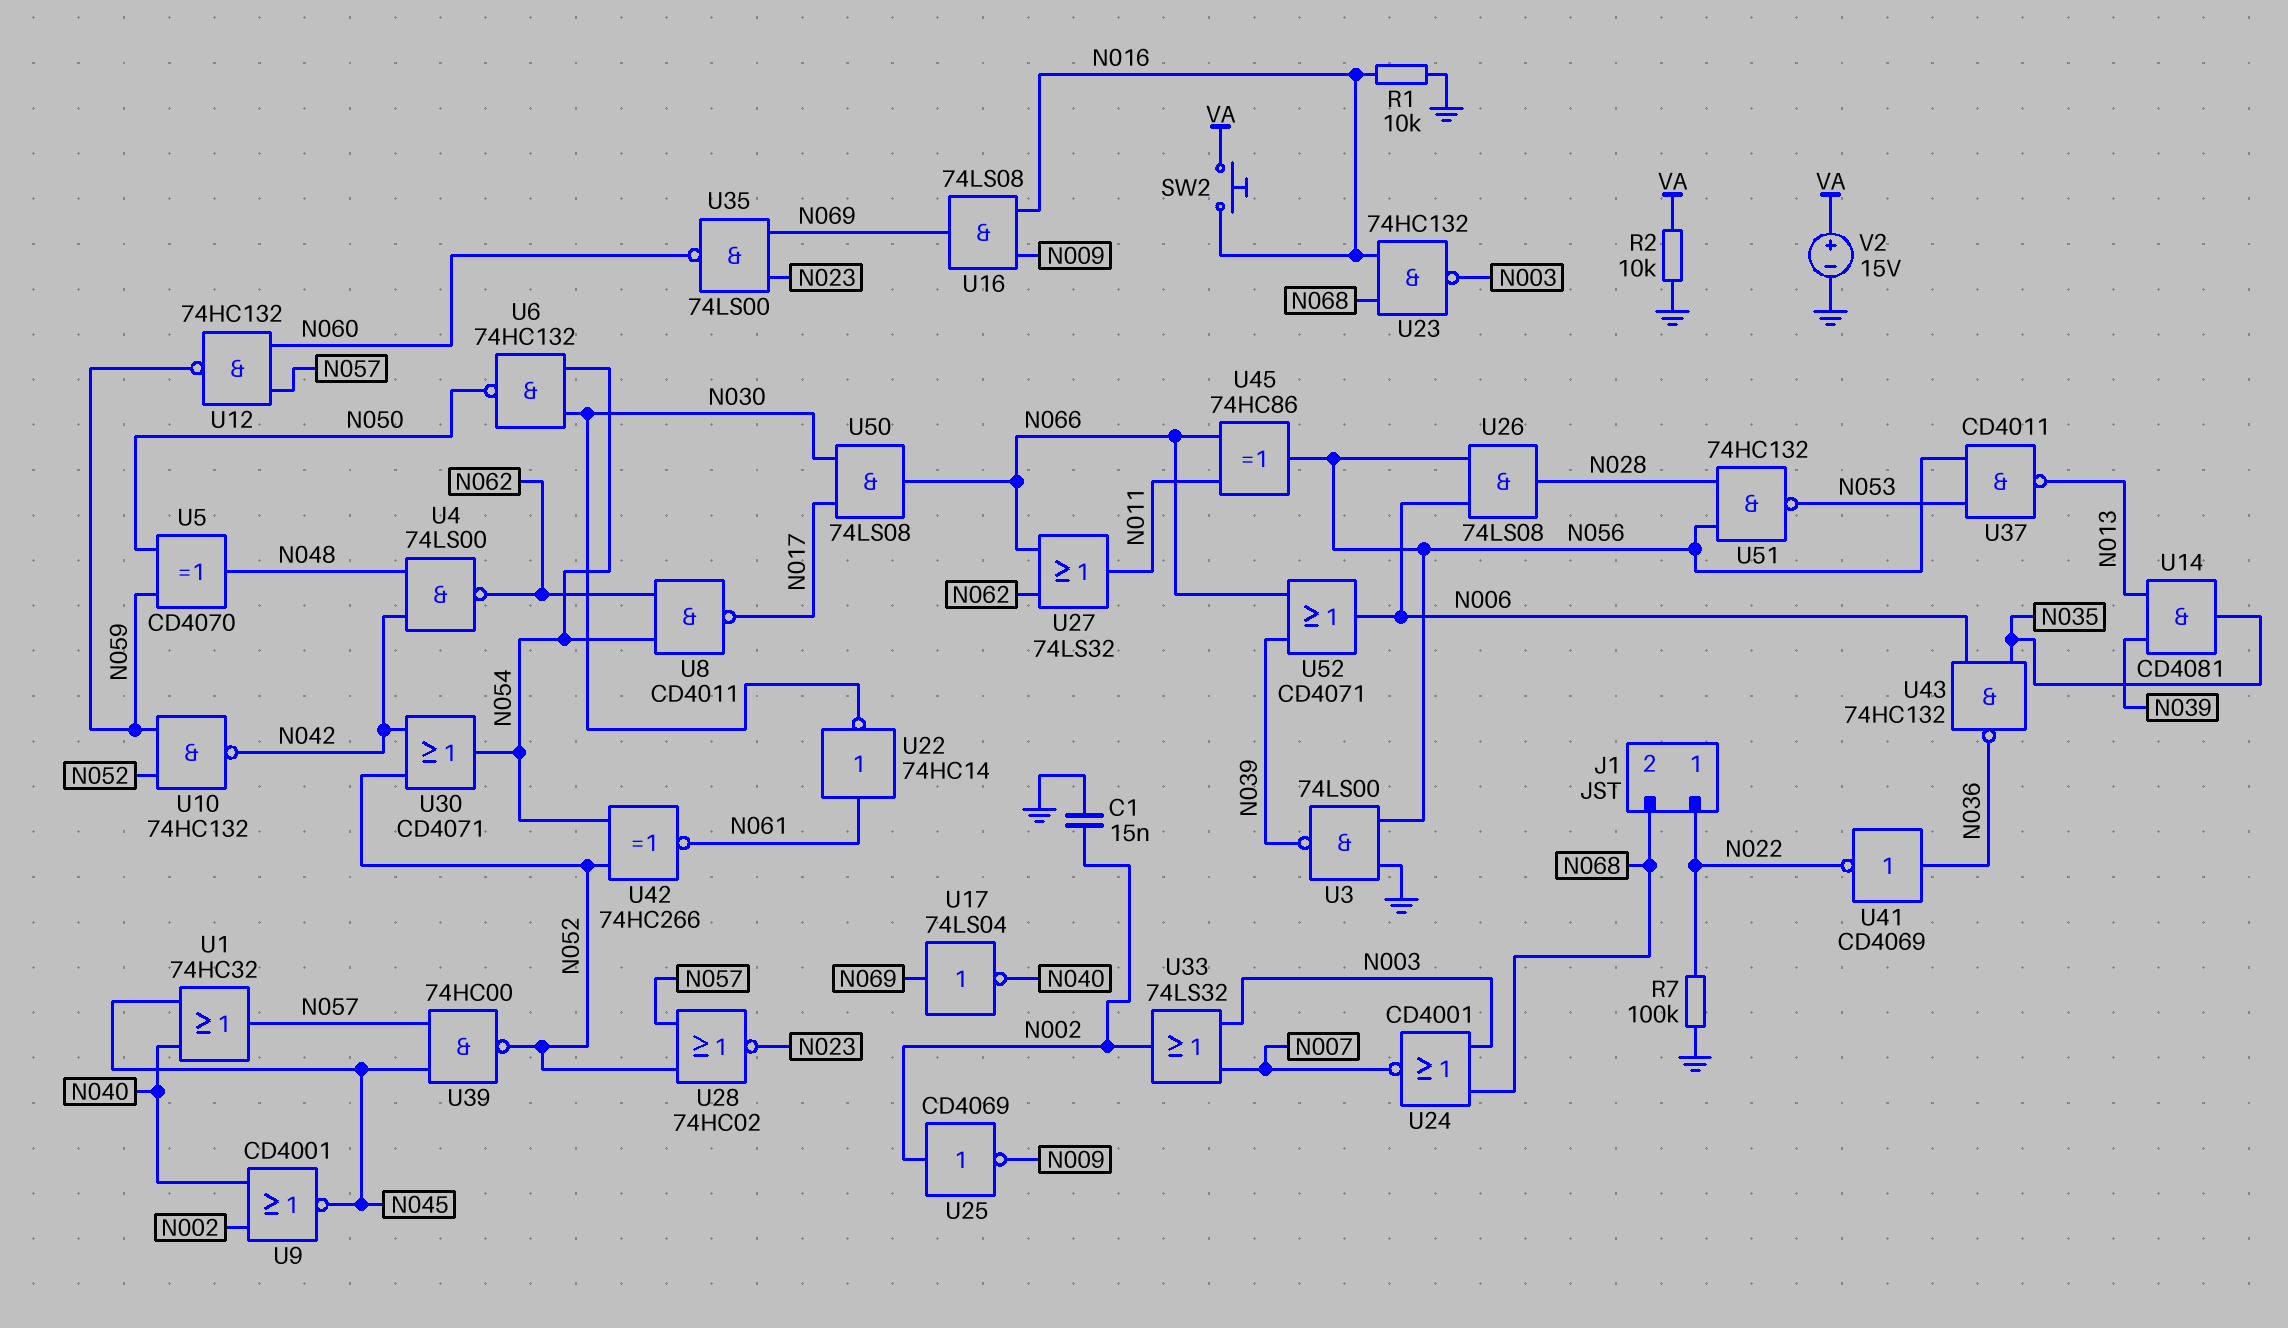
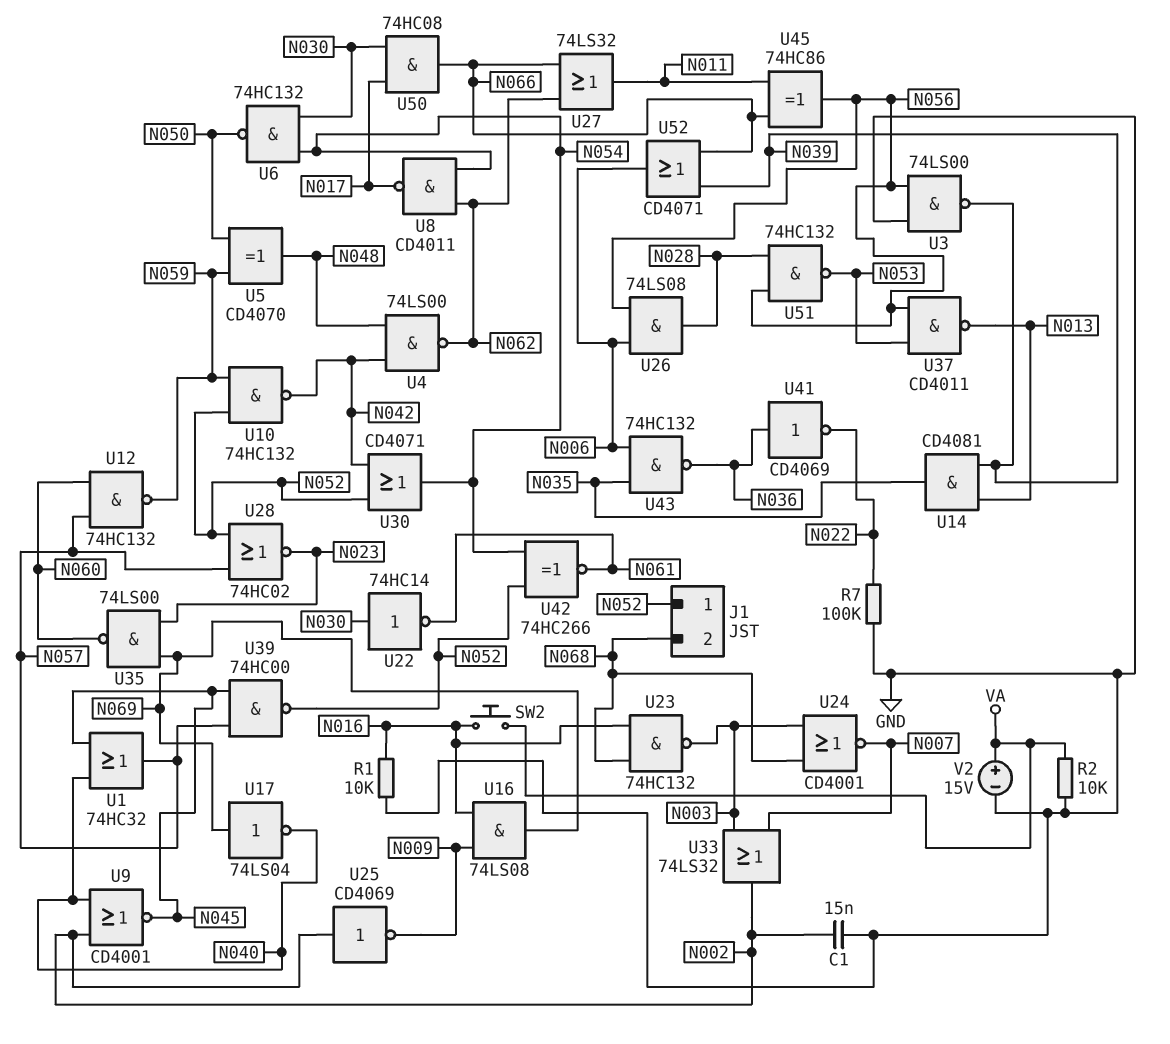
J1 pin 1: N022 -> N052
U22: NOT 74HC14 (in N061, out N030) -> NOT 74HC14 (in N030, out N061)
U50: AND 74LS08 (in N017, in N030, out N066) -> AND 74HC08 (in N017, in N030, out N066)

